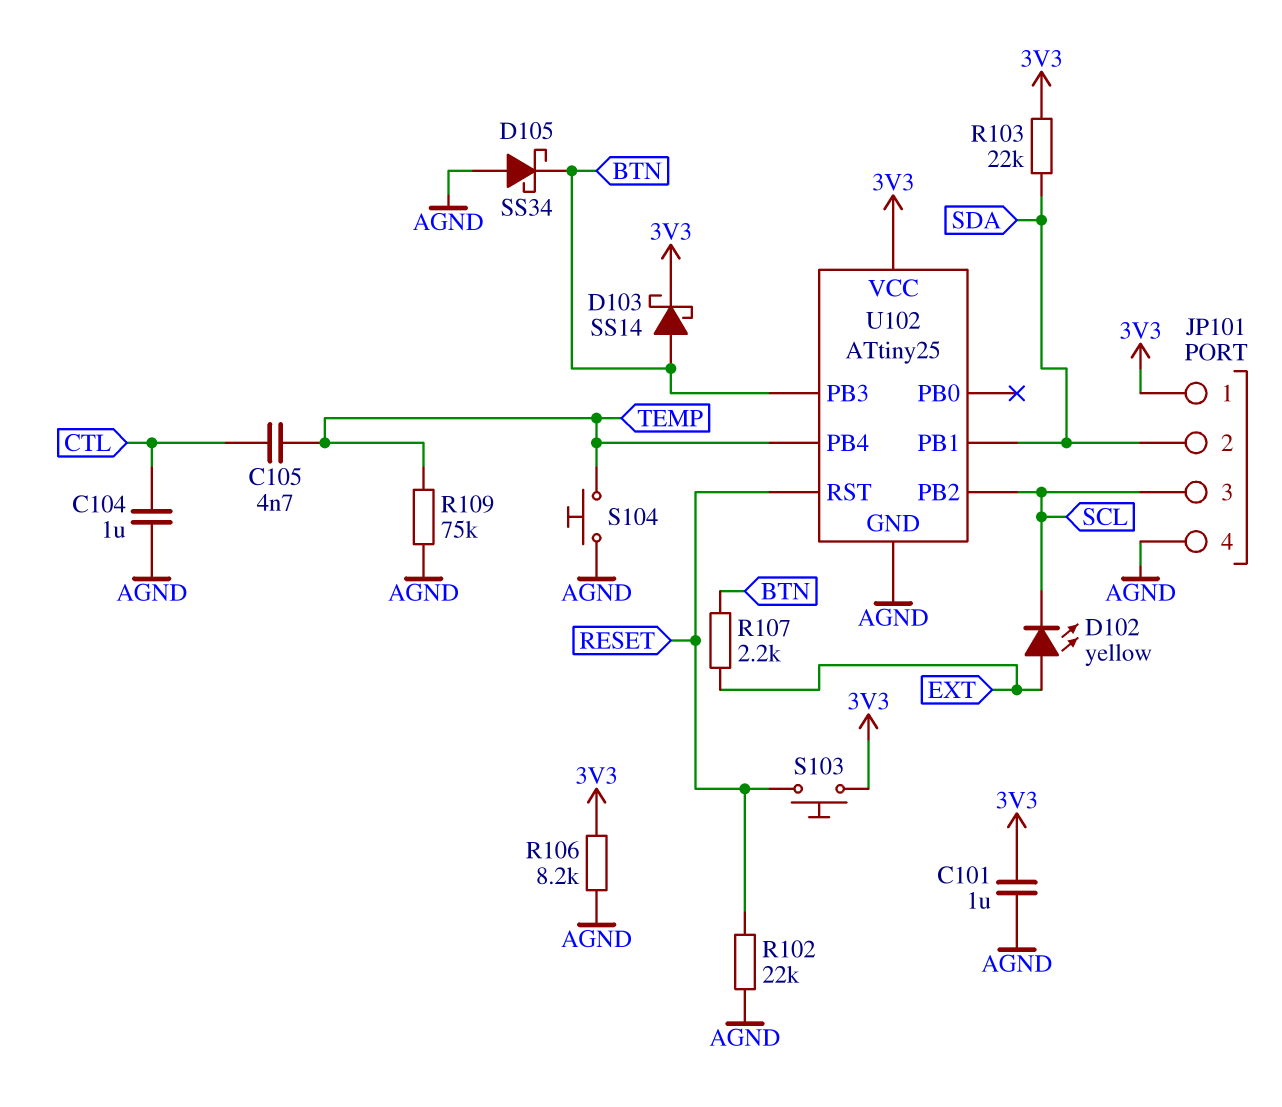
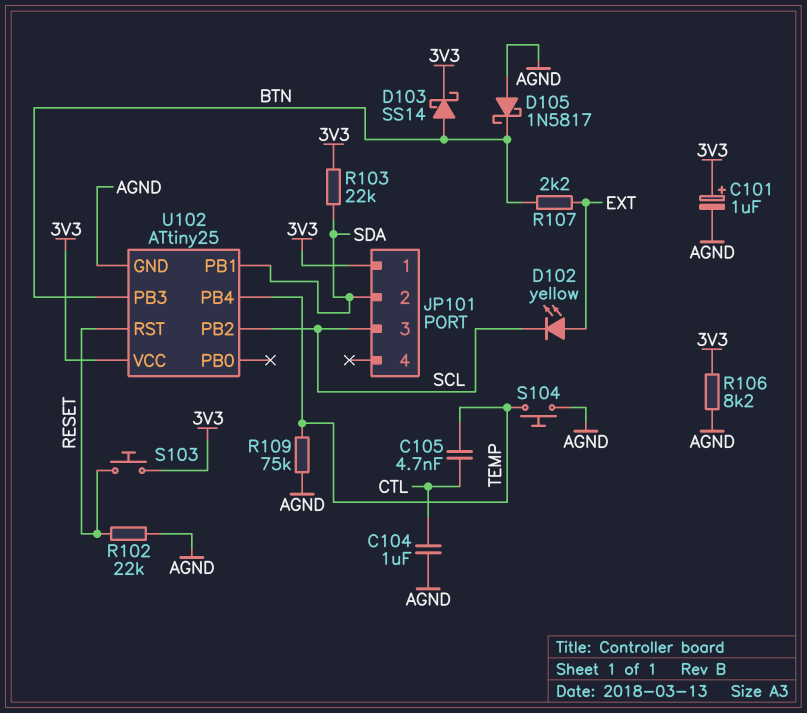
C101: 1uF (3V3, AGND) -> 1uF (plus 3V3, minus AGND)
D105: schottky SS34 (A AGND, K BTN) -> schottky 1N5817 (A AGND, K BTN)
JP101 pin 4: AGND -> none

